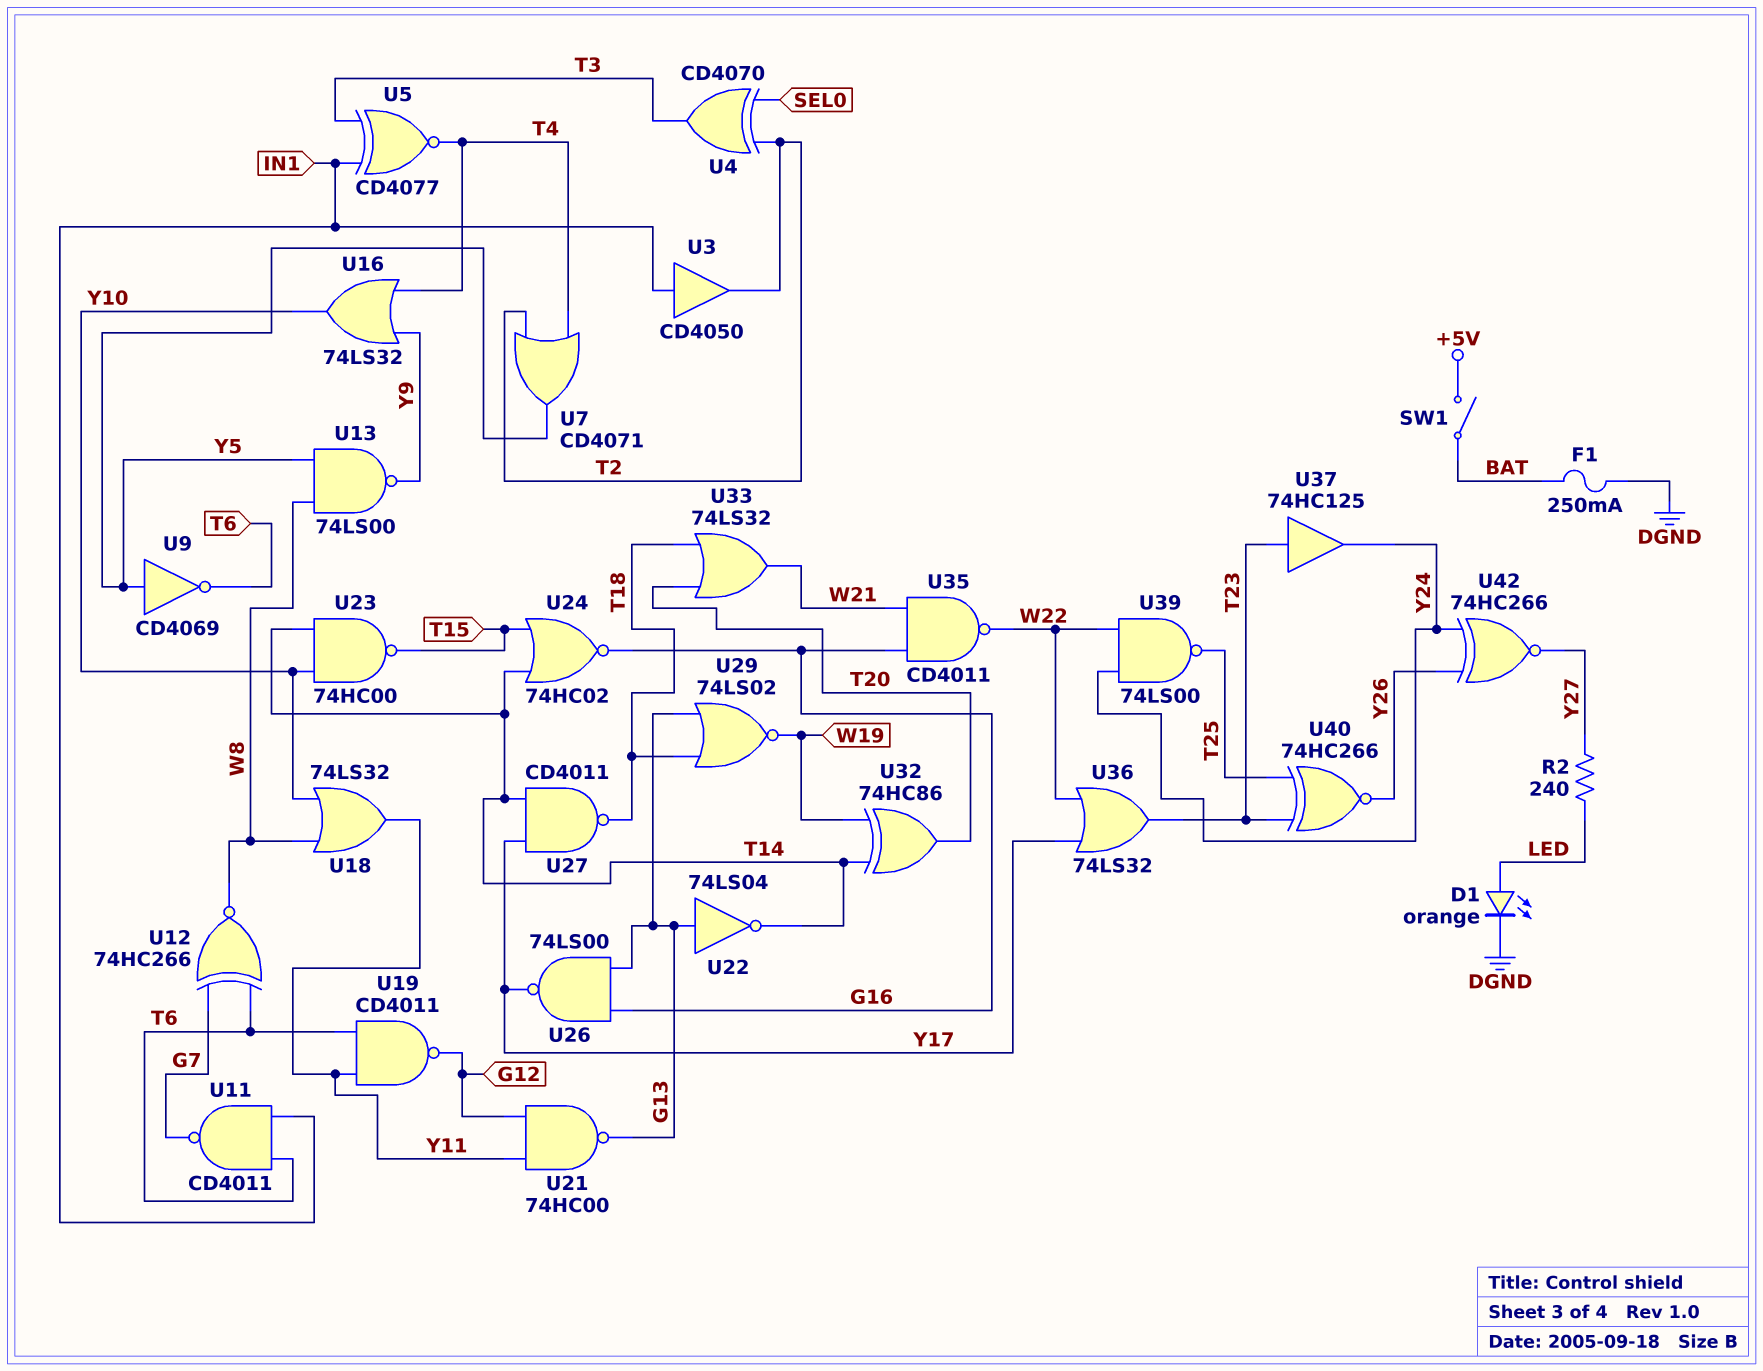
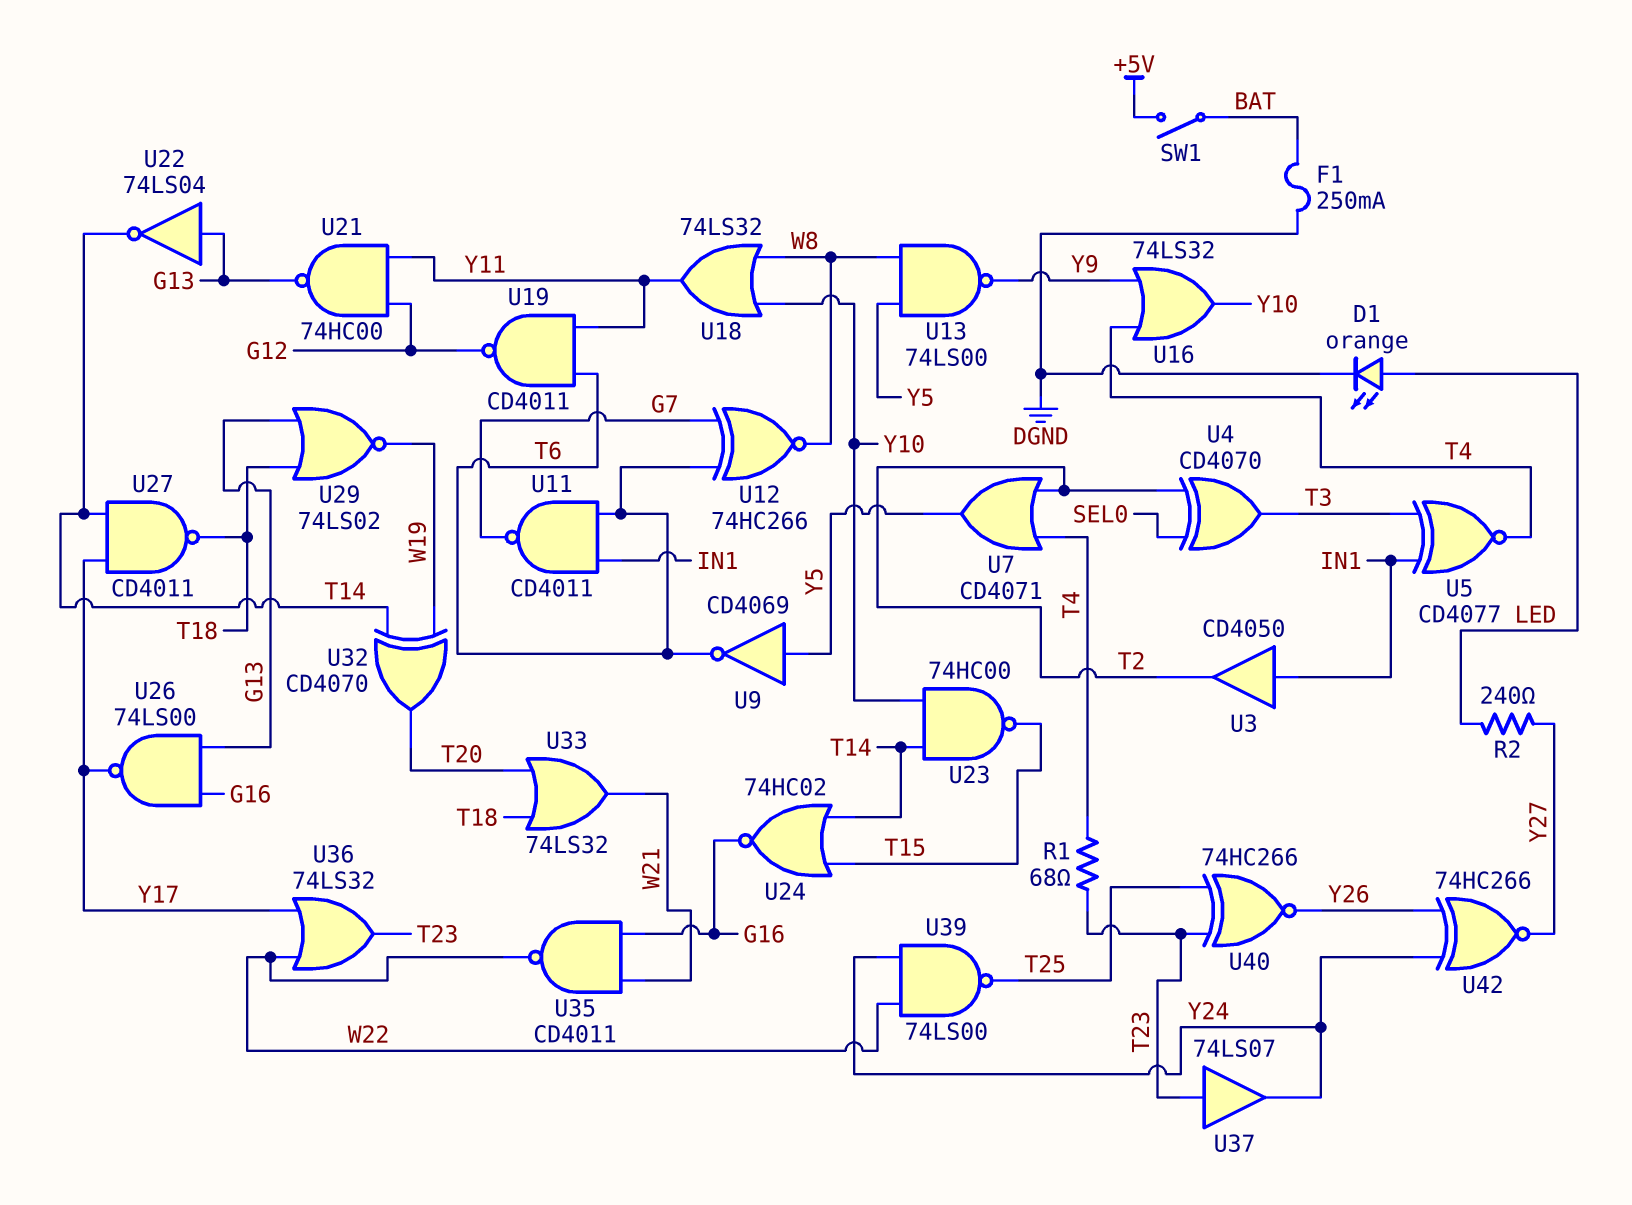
R1: none -> 68 (T4, T23)
U32: XOR 74HC86 (in T14, in W19, out T20) -> XOR CD4070 (in T14, in W19, out T20)
U37: buffer 74HC125 (in T23, out Y24) -> buffer 74LS07 (in T23, out Y24)

